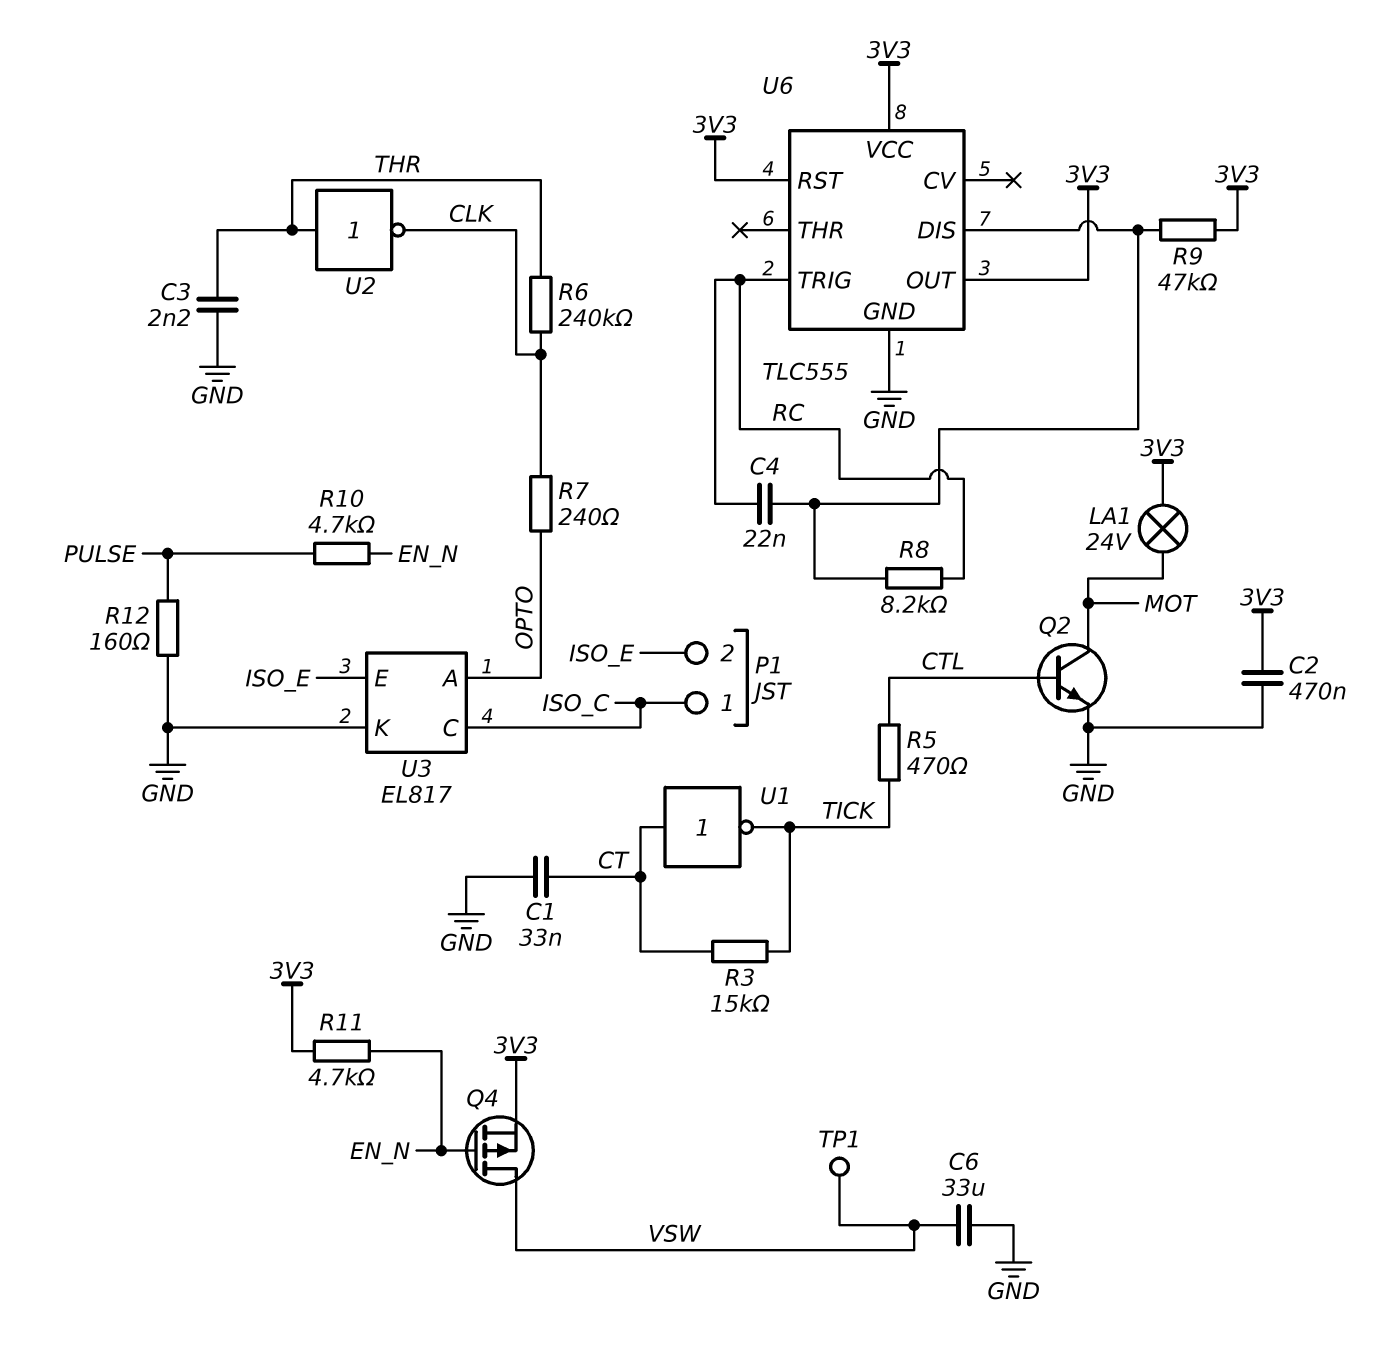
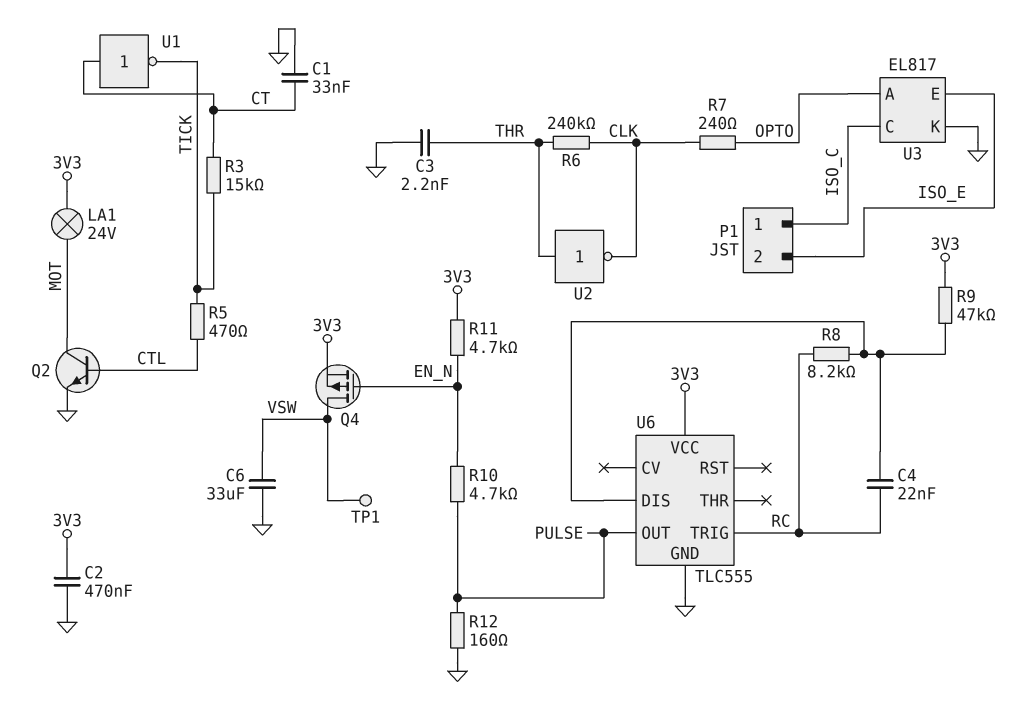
U6 pin OUT: 3V3 -> PULSE
U6 pin RST: 3V3 -> none

